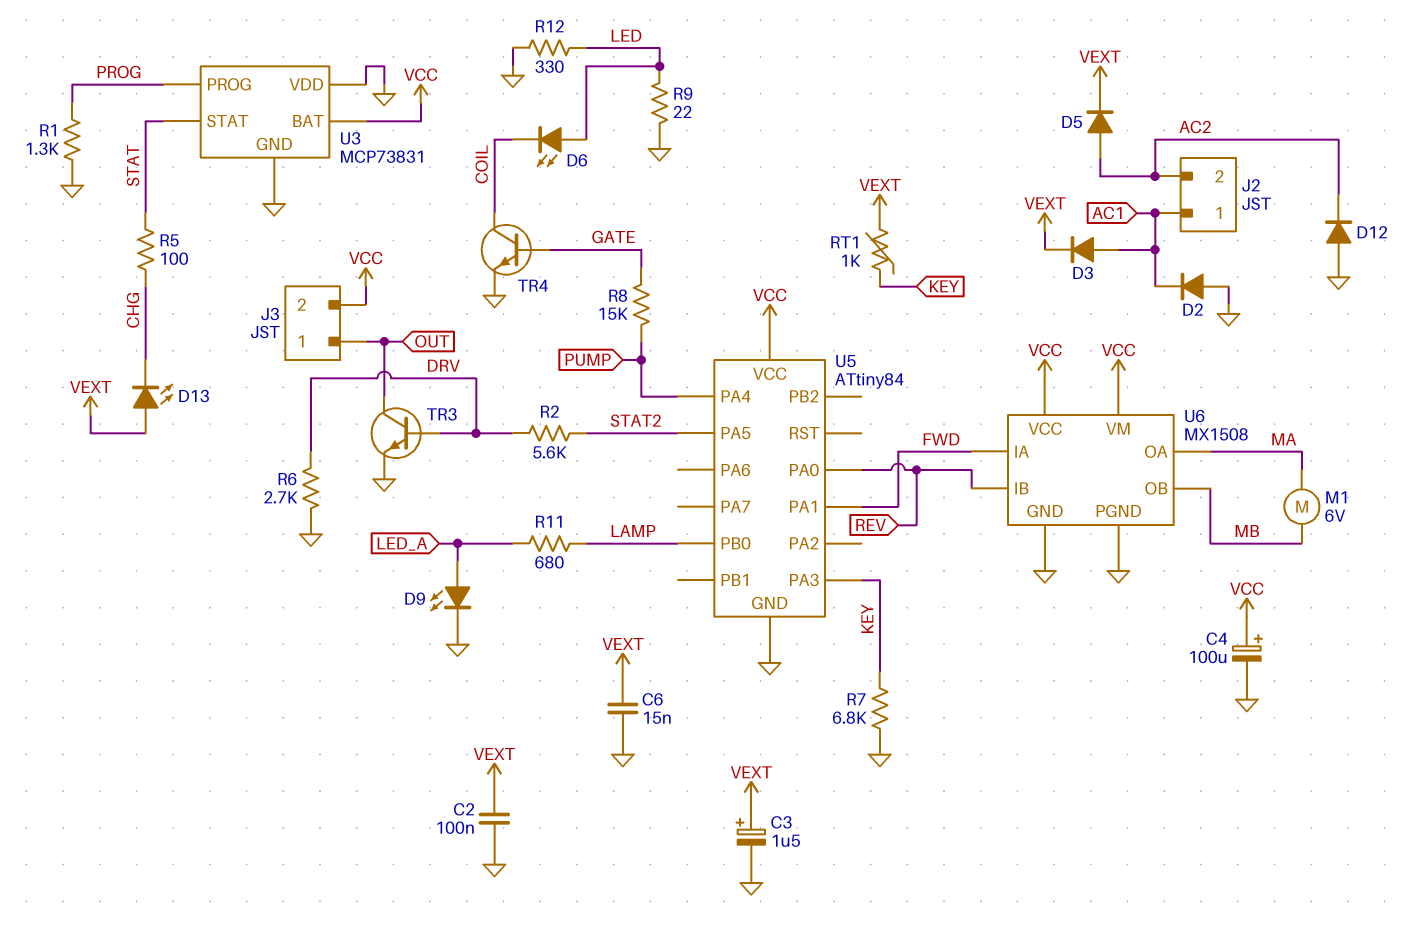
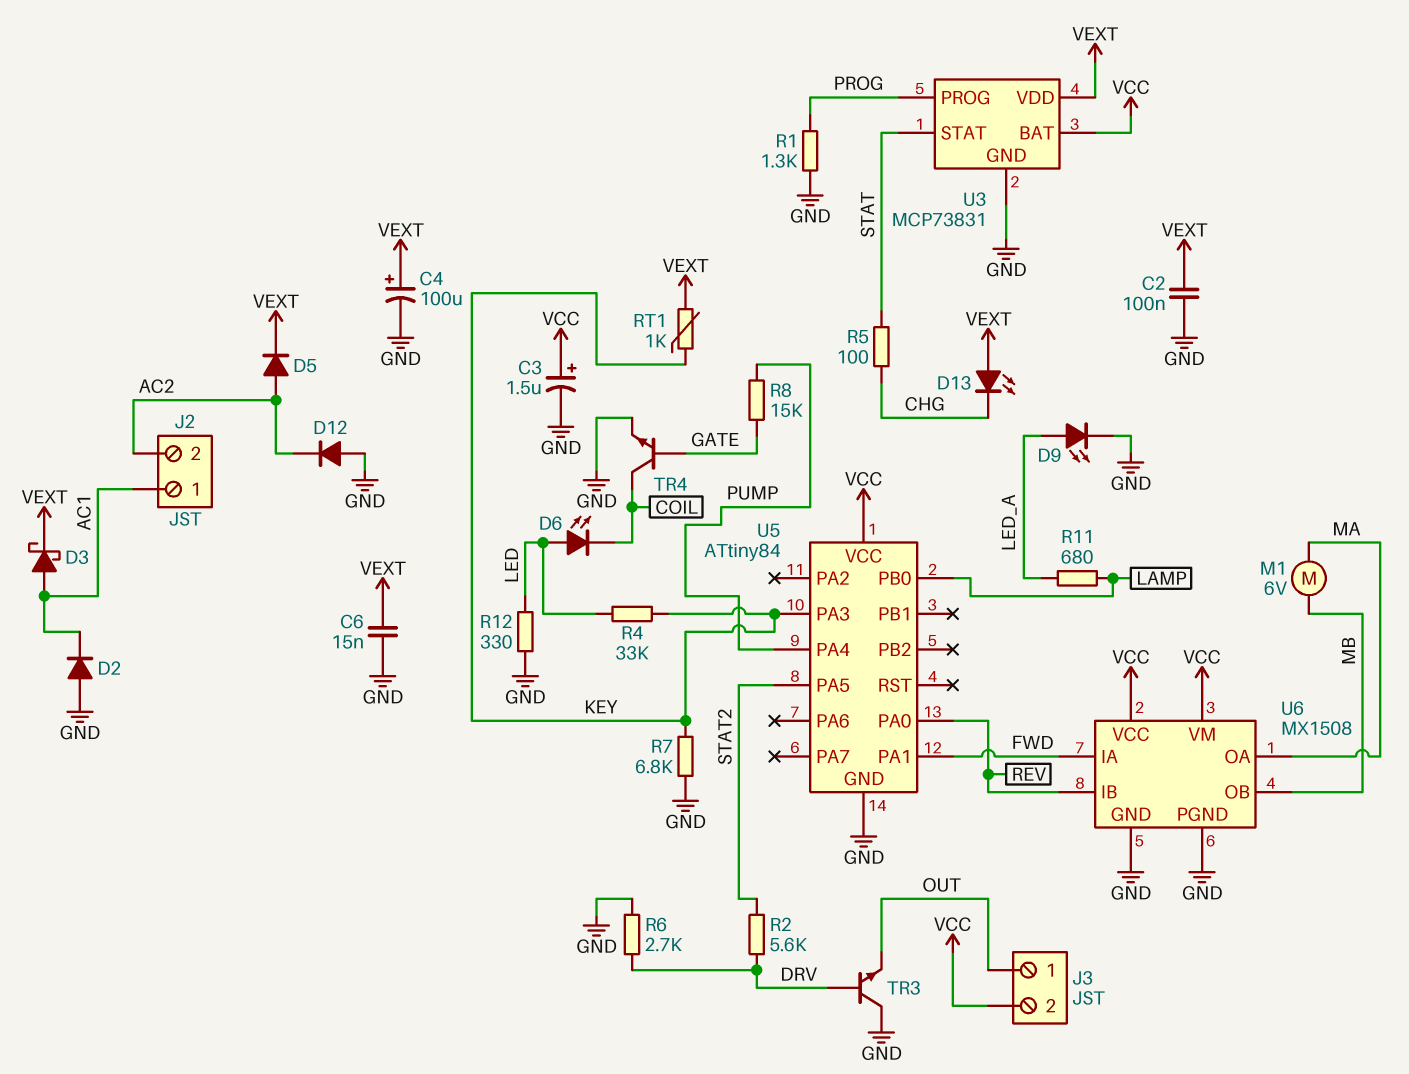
C3: 1.5uF (plus VEXT, minus GND) -> 1.5uF (plus VCC, minus GND)
C4: 100uF (plus VCC, minus GND) -> 100uF (plus VEXT, minus GND)
D3: diode (A AC1, K VEXT) -> schottky (A AC1, K VEXT)
R4: none -> 33k (KEY, LED)
R9: 22 (GND, LED) -> none
TR3: NPN (B DRV, C OUT, E GND) -> NPN (B DRV, C GND, E OUT)
U3 pin VDD: GND -> VEXT

